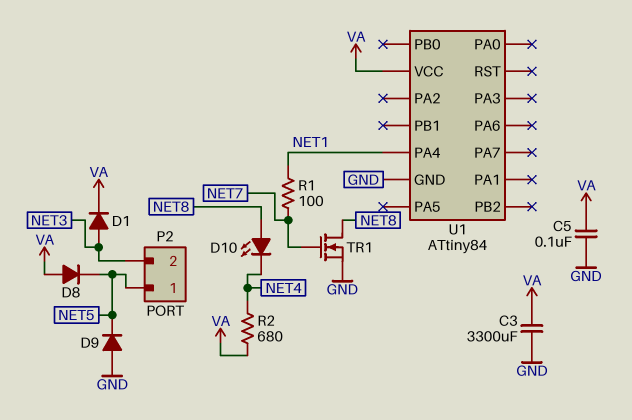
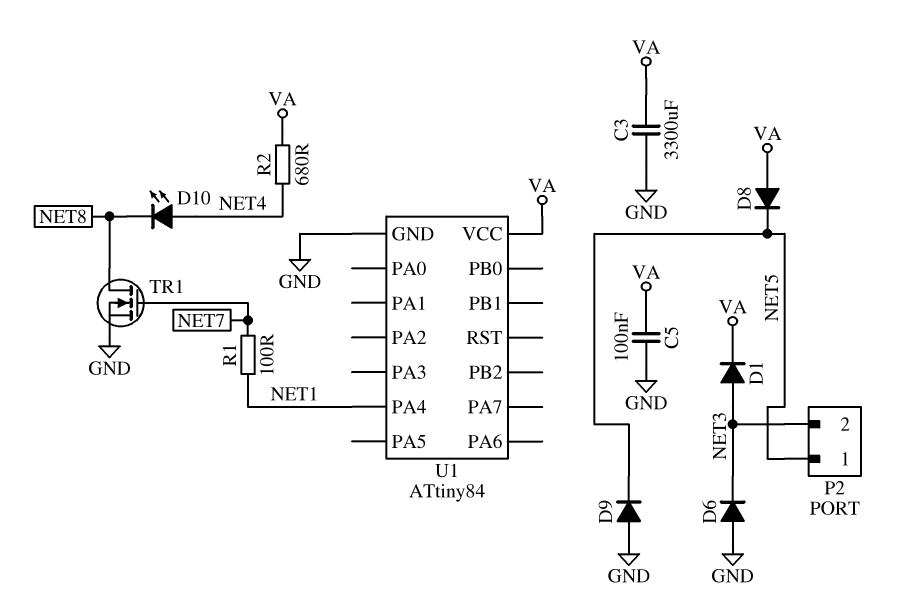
D6: none -> diode (A GND, K NET3)
D10: LED (A NET8, K NET4) -> LED (A NET4, K NET8)

